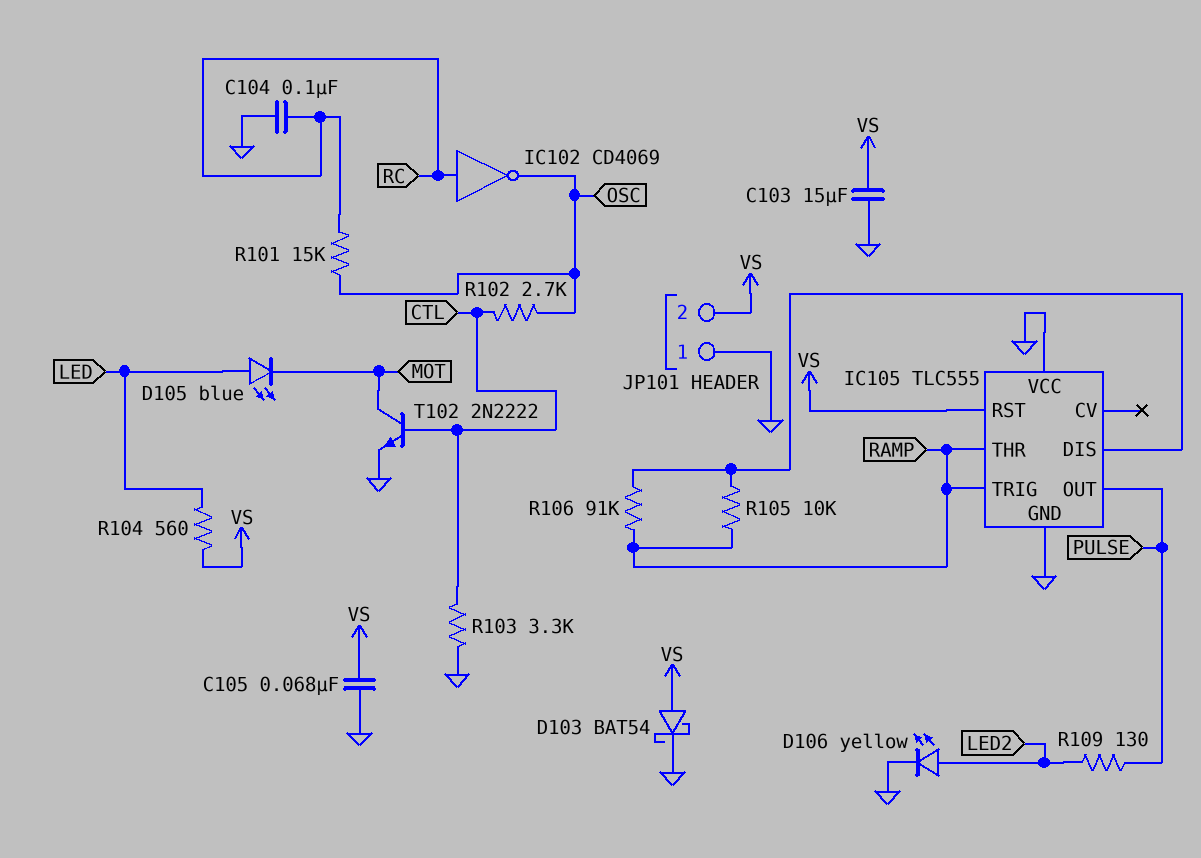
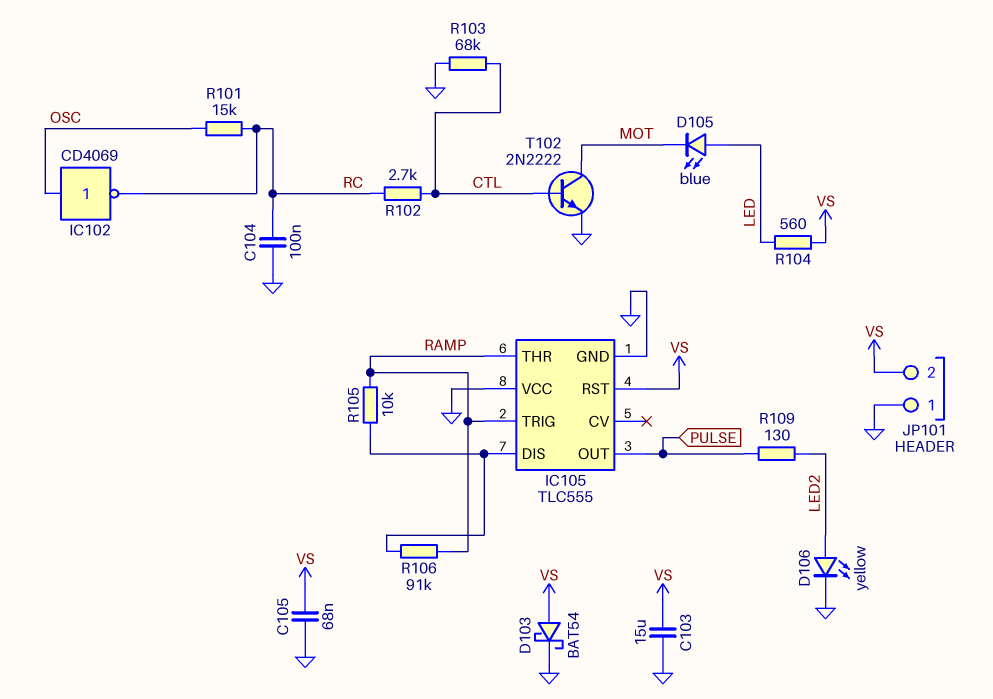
IC102: NOT CD4069 (in RC, out OSC) -> NOT CD4069 (in OSC, out RC)
R102: 2.7k (CTL, OSC) -> 2.7k (CTL, RC)
R103: 3.3k (CTL, GND) -> 68k (CTL, GND)

